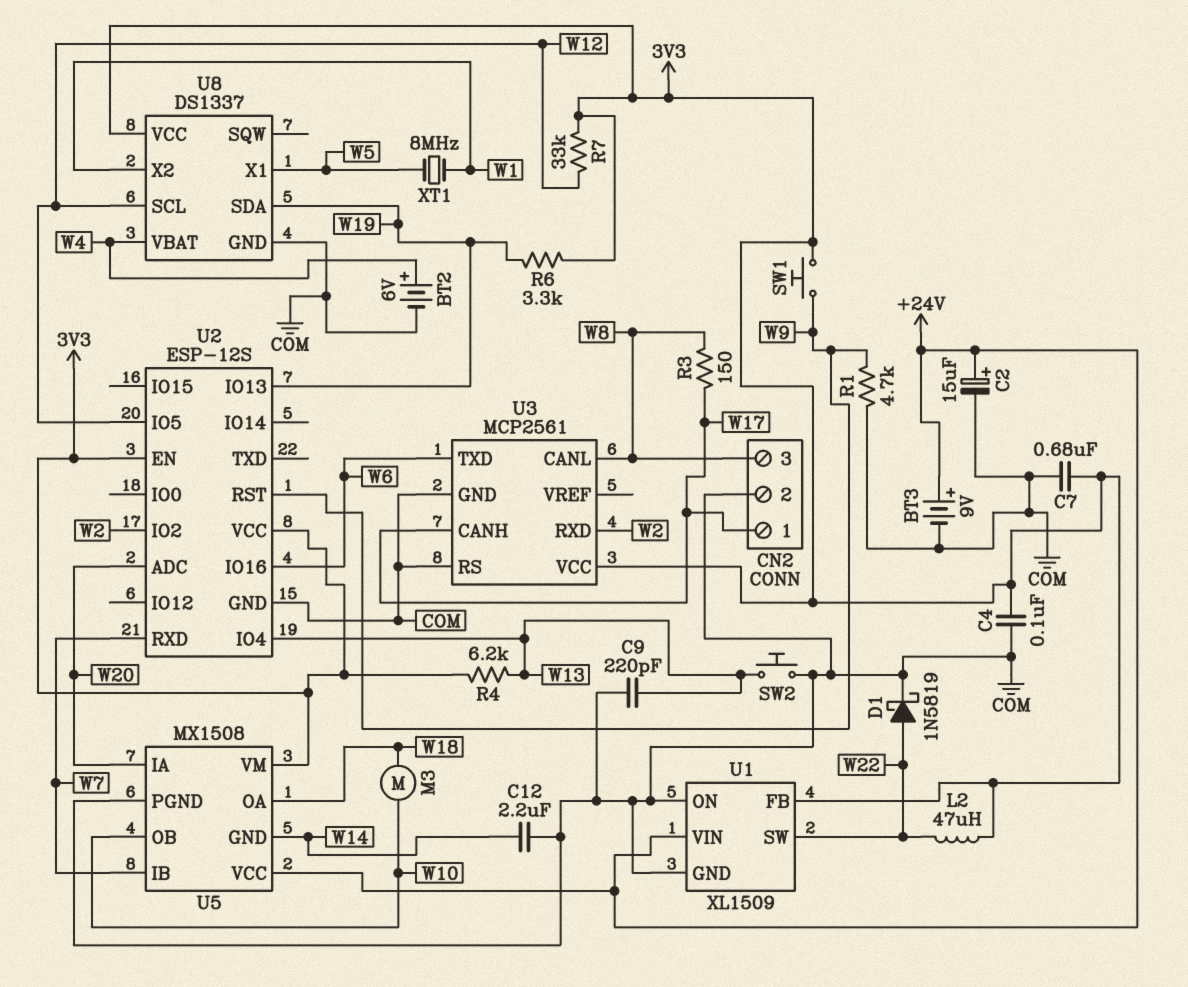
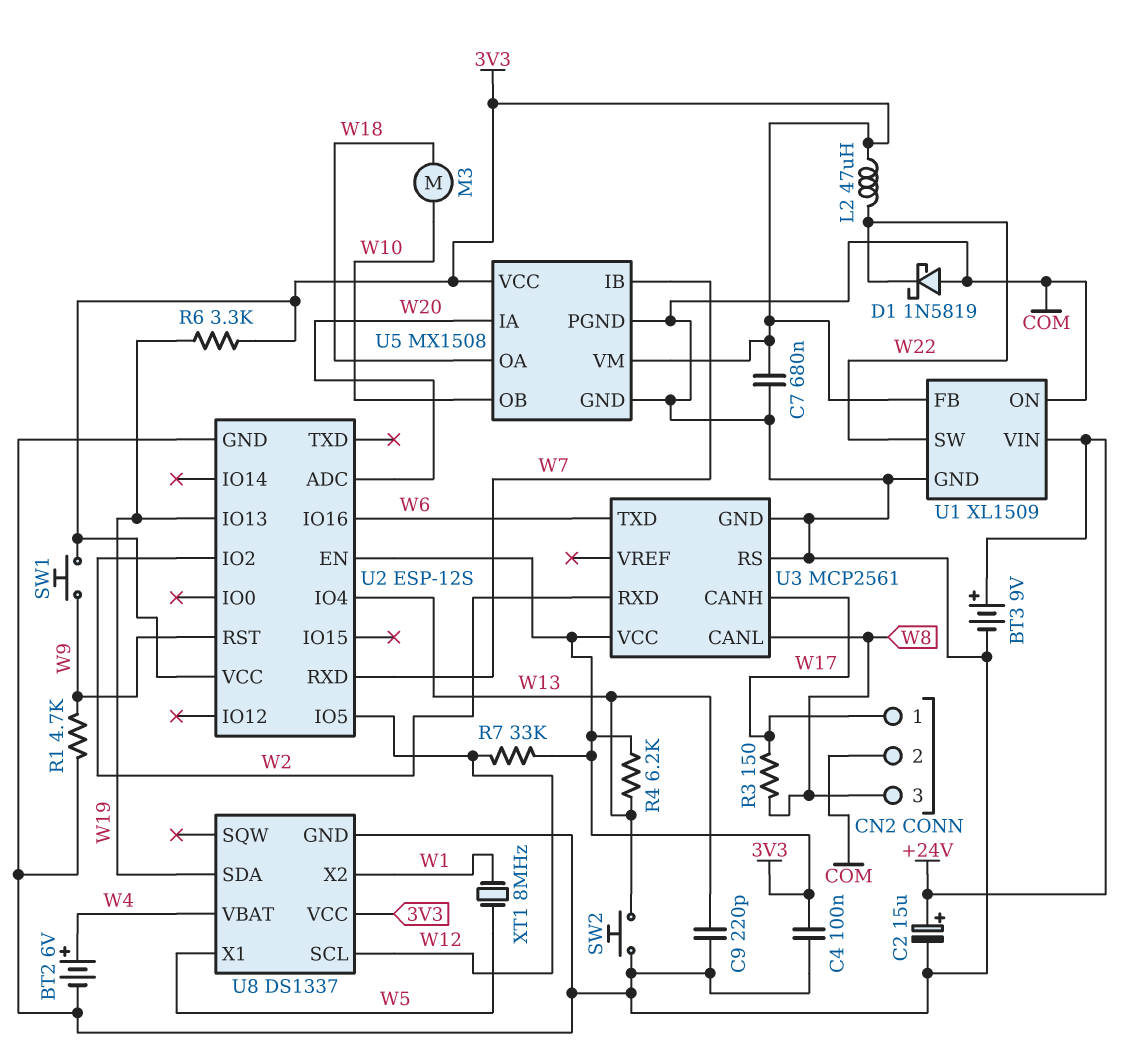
C12: 2.2uF (COM, W14) -> none
D1: schottky 1N5819 (A W22, K COM) -> schottky 1N5819 (A COM, K W22)
U5 pin GND: W14 -> COM
U5 pin VCC: +24V -> 3V3

